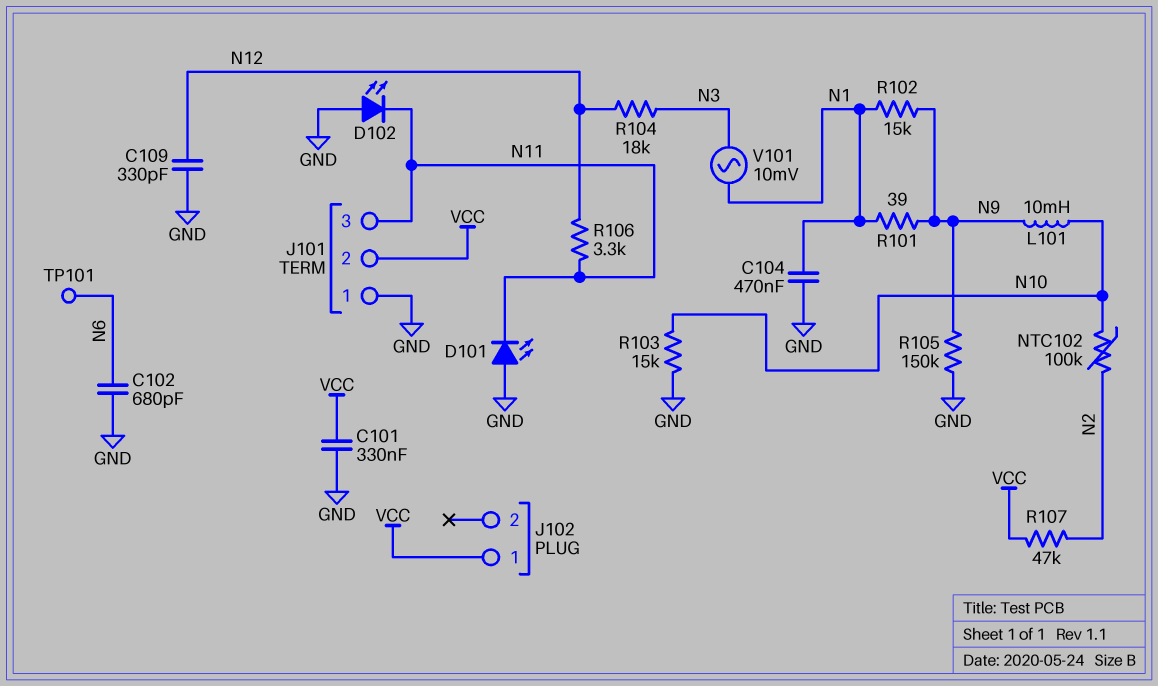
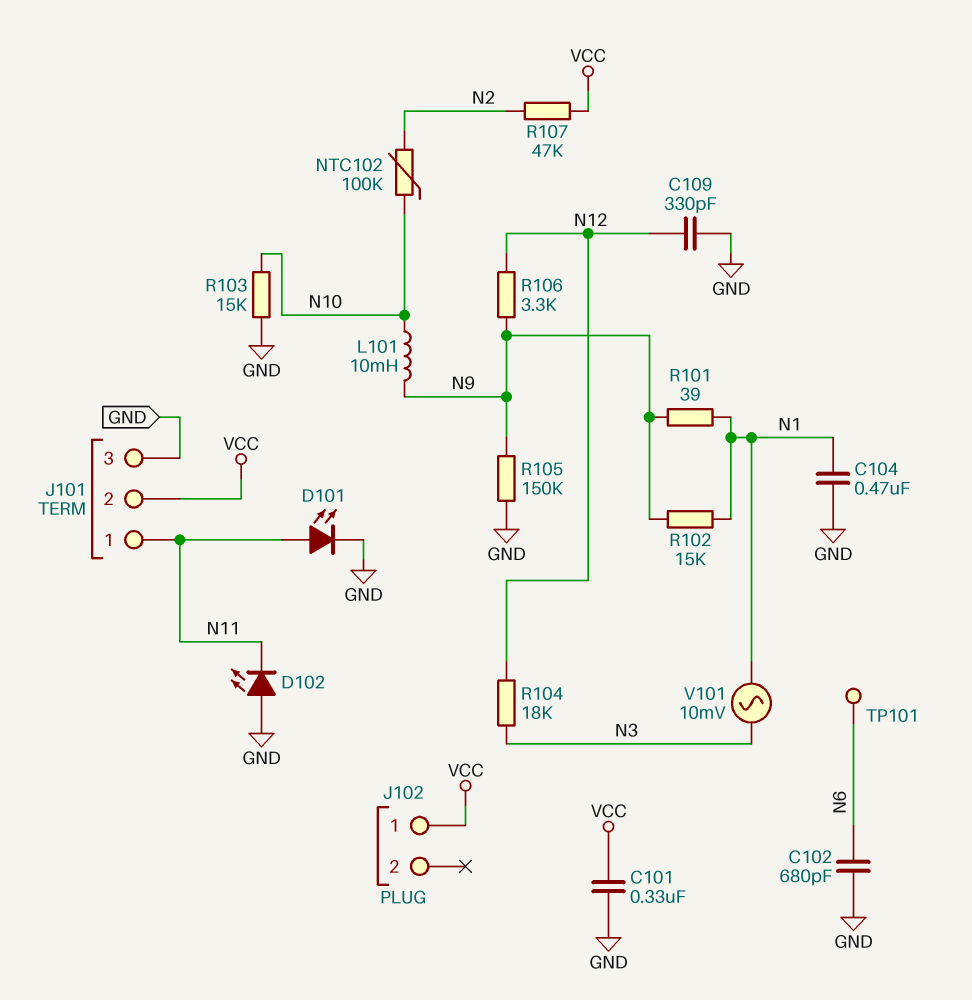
D101: LED (A GND, K N11) -> LED (A N11, K GND)
J101 pin 1: GND -> N11
J101 pin 3: N11 -> GND
R106: 3.3k (N11, N12) -> 3.3k (N9, N12)

